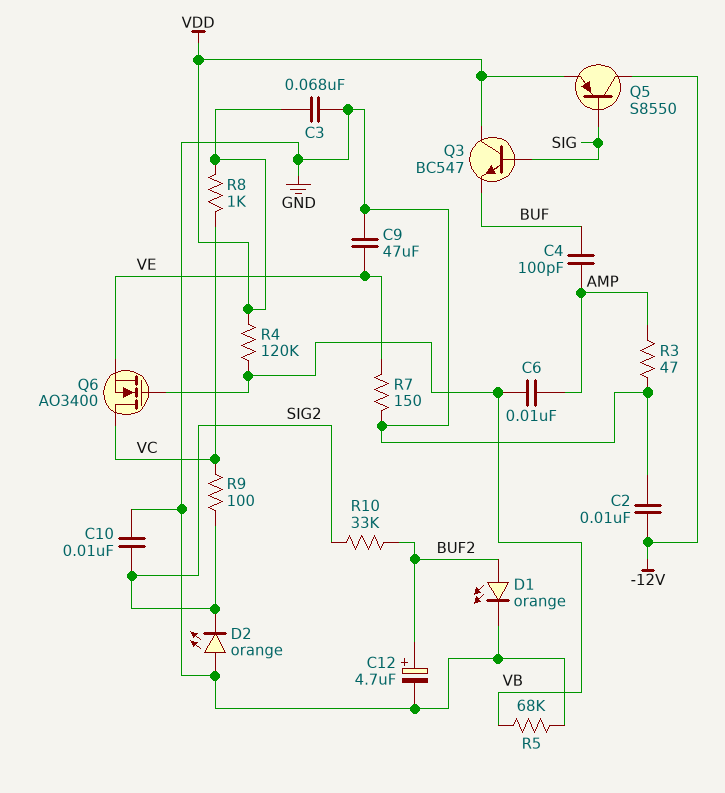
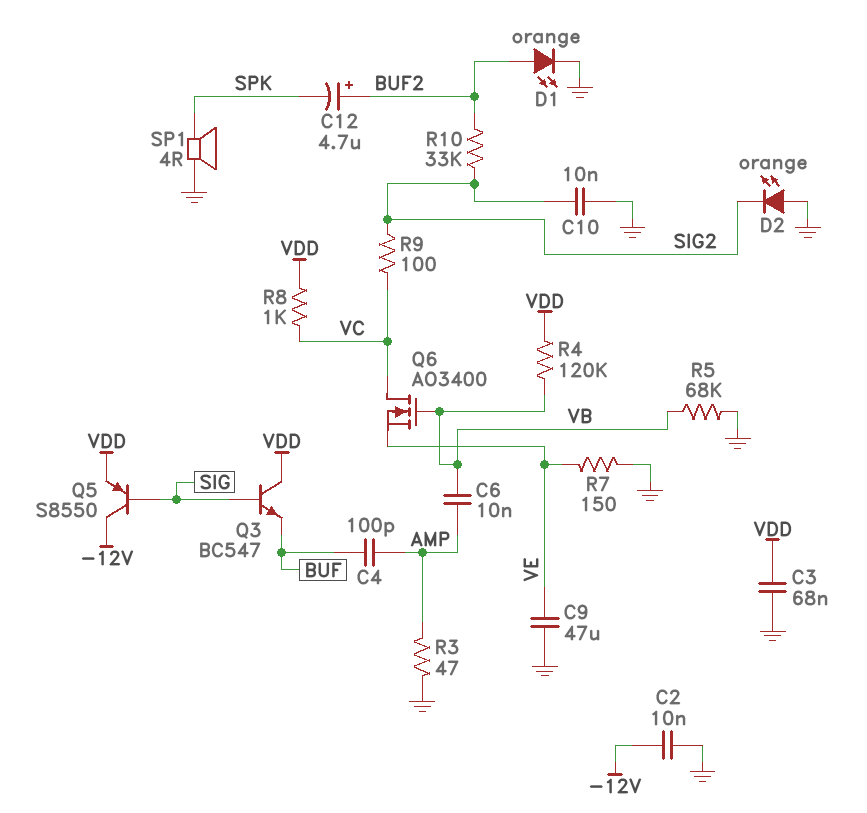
C12: 4.7uF (plus BUF2, minus GND) -> 4.7uF (plus BUF2, minus SPK)
SP1: none -> speaker 4R (GND, SPK)

